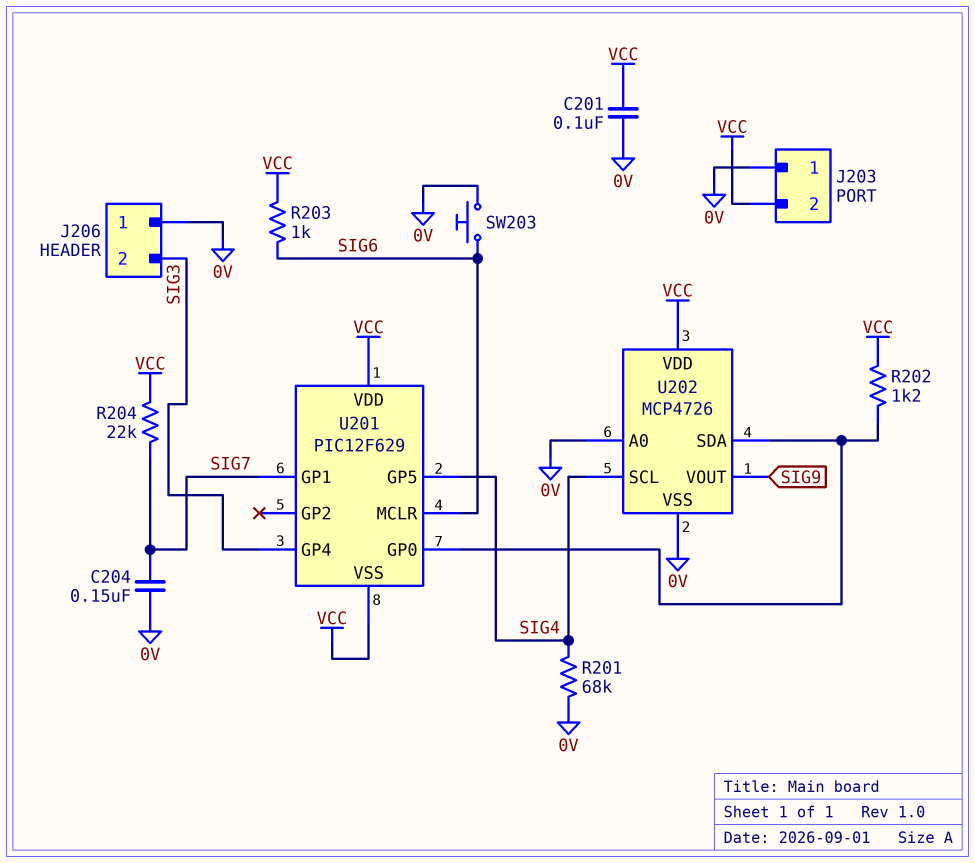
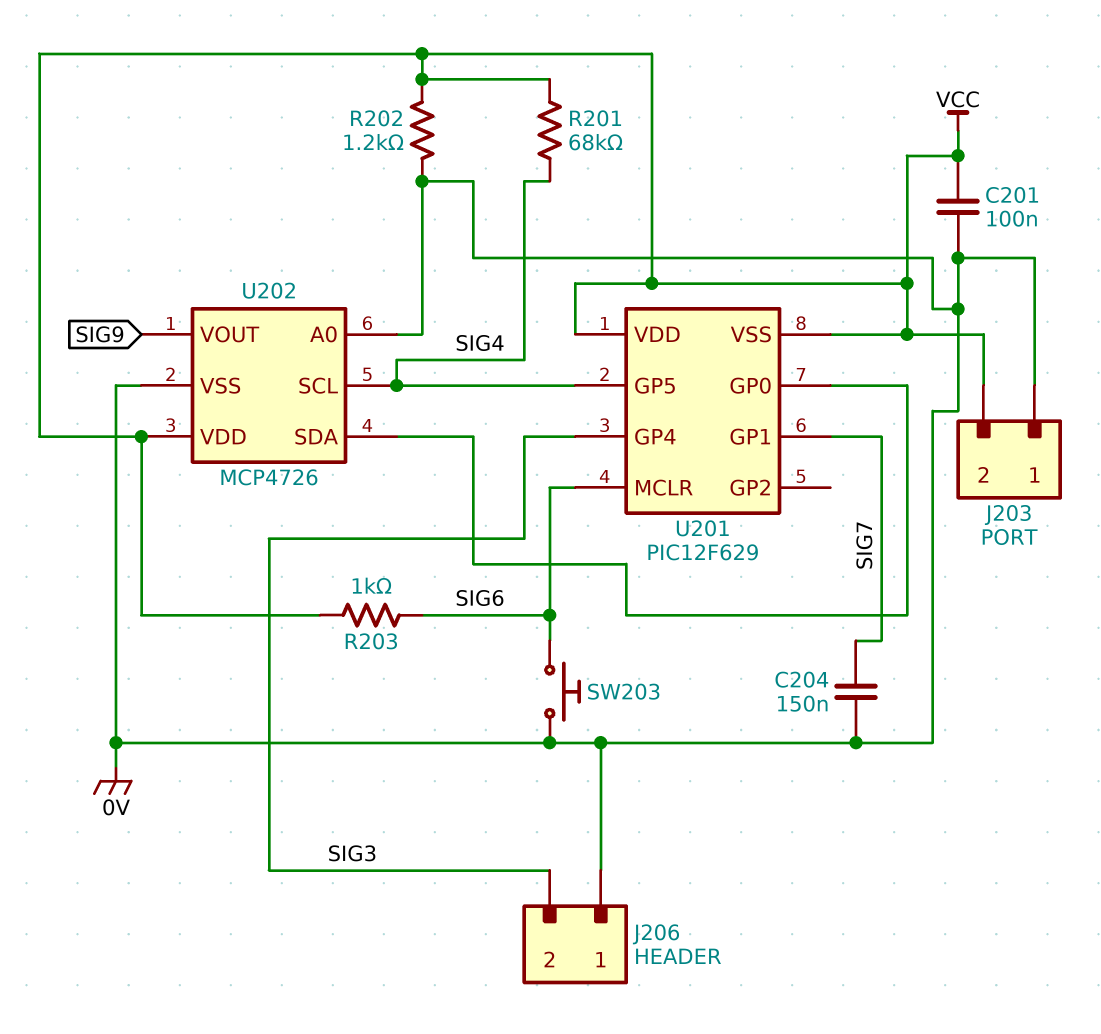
R201: 68k (0V, SIG4) -> 68k (SIG4, VCC)
R202: 1.2k (U201/GP0, VCC) -> 1.2k (0V, VCC)
R204: 22k (SIG7, VCC) -> none

